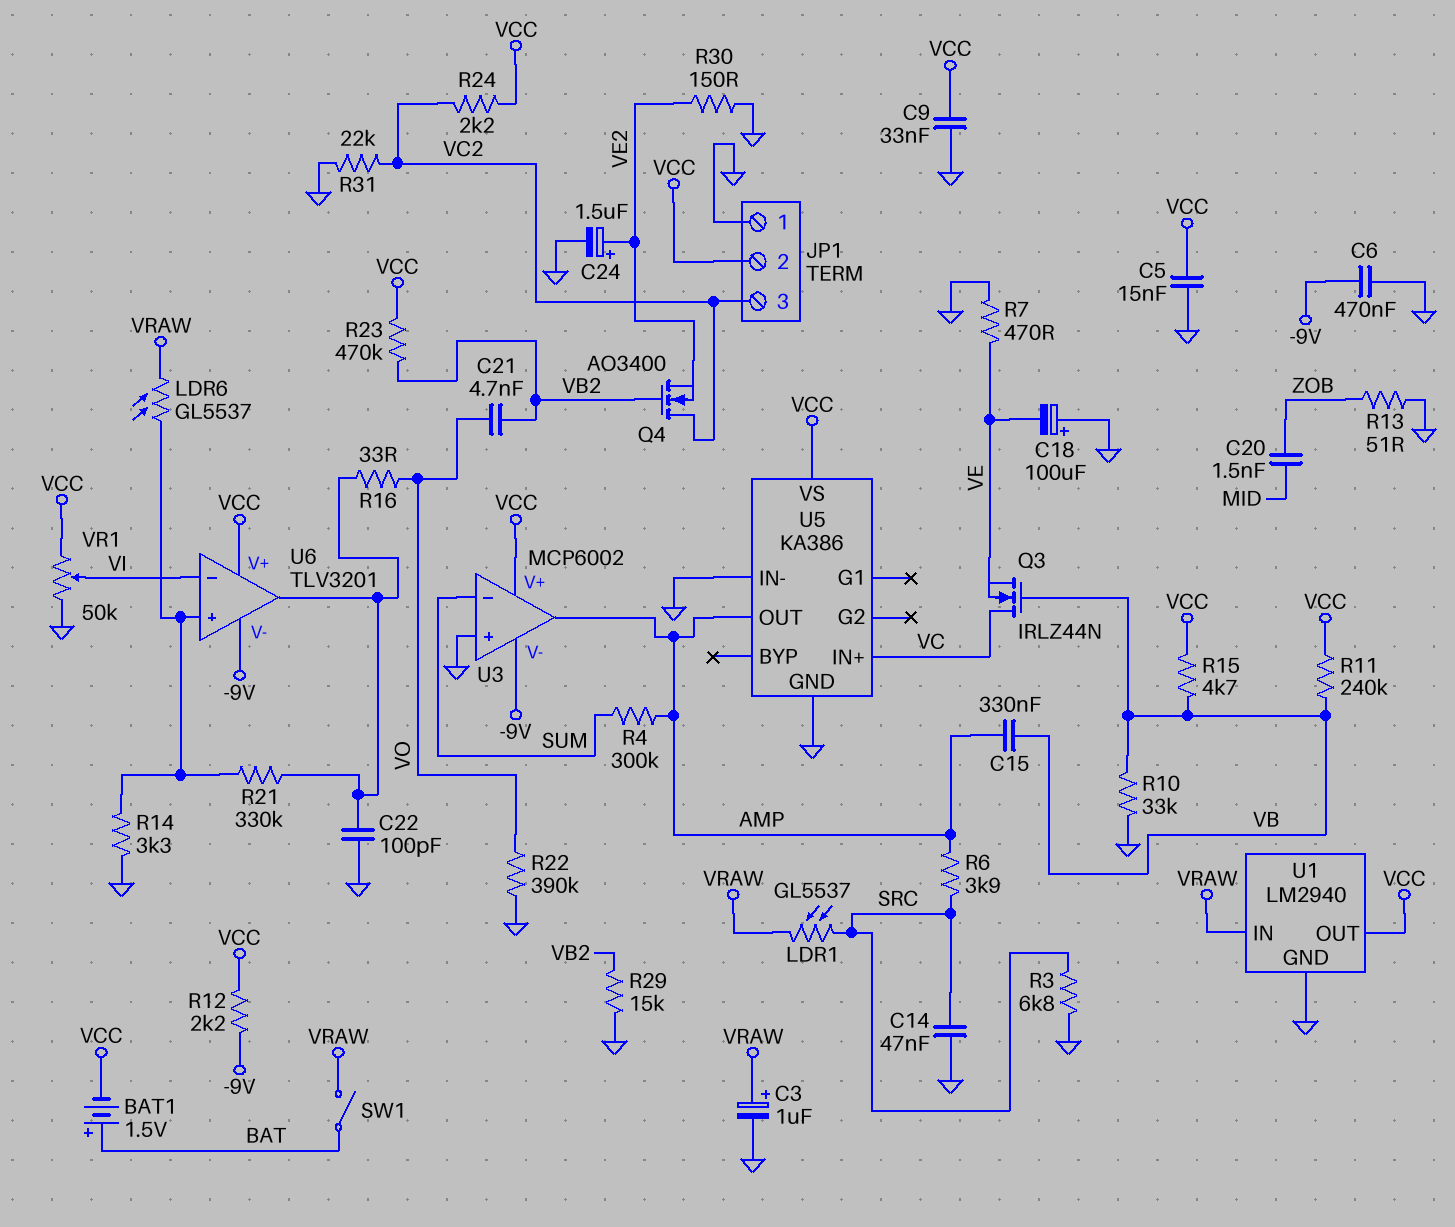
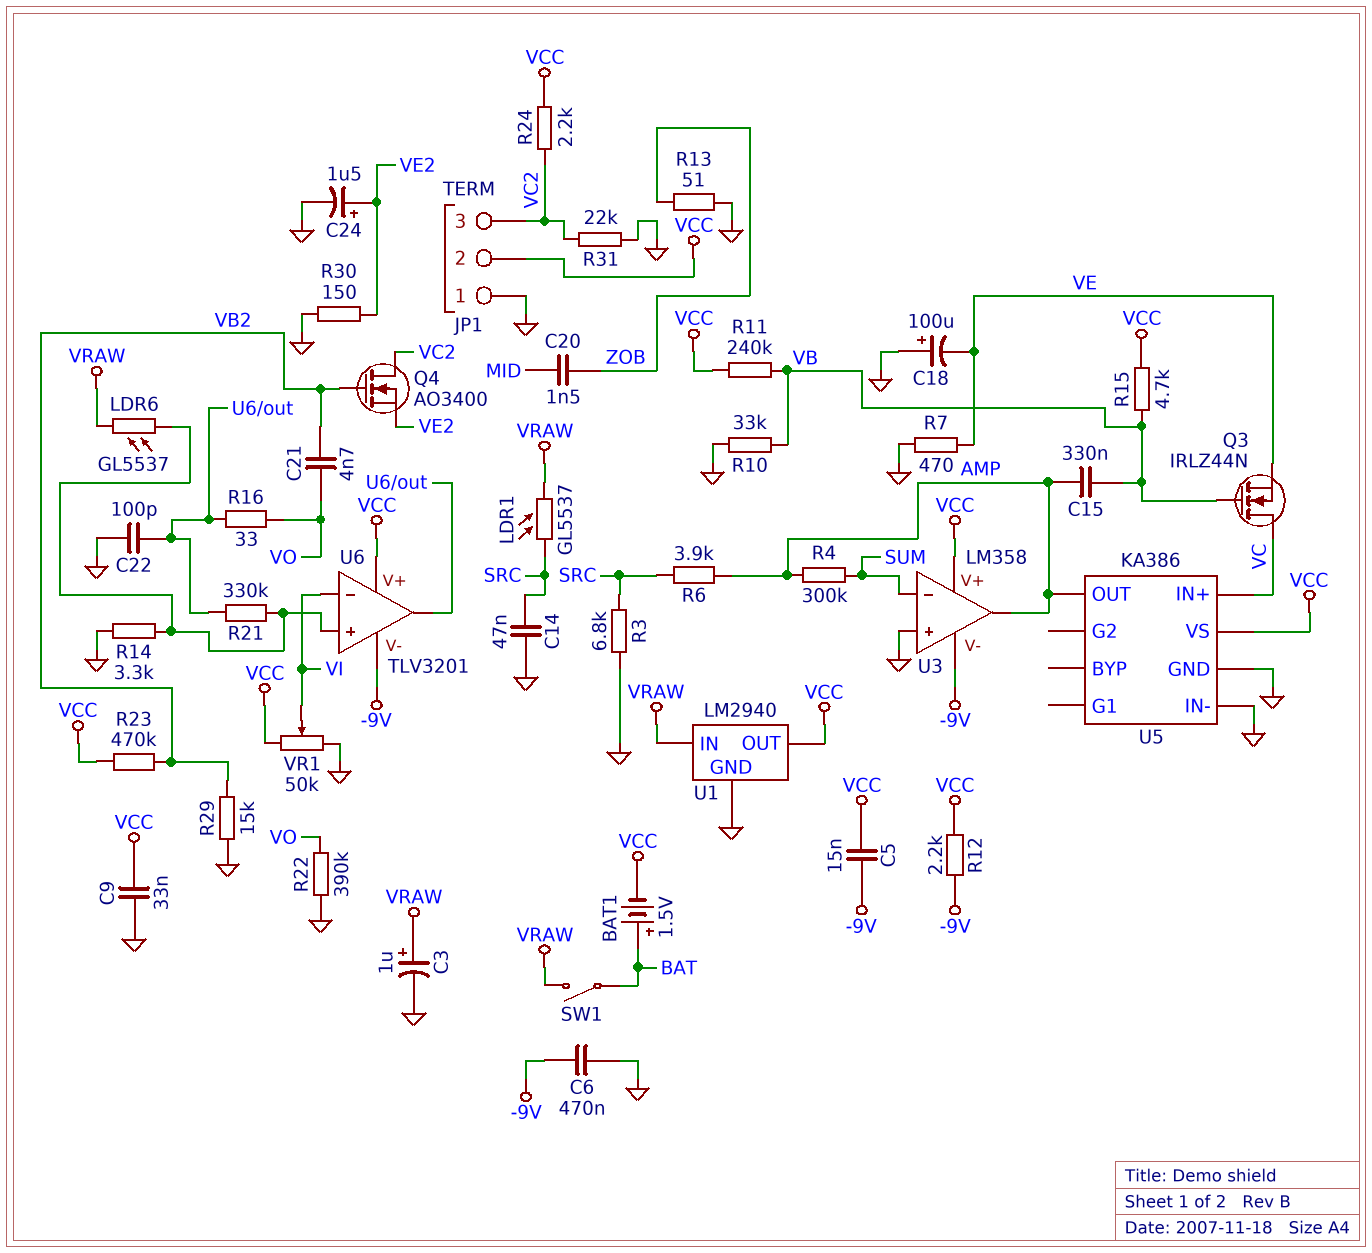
C5: 15nF (GND, VCC) -> 15nF (-9V, VCC)
U3: MCP6002 -> LM358

